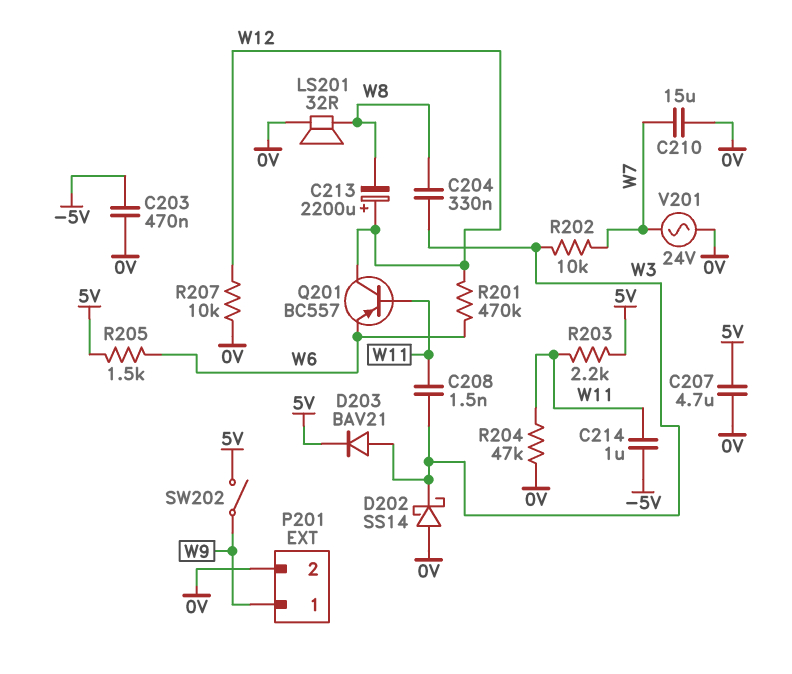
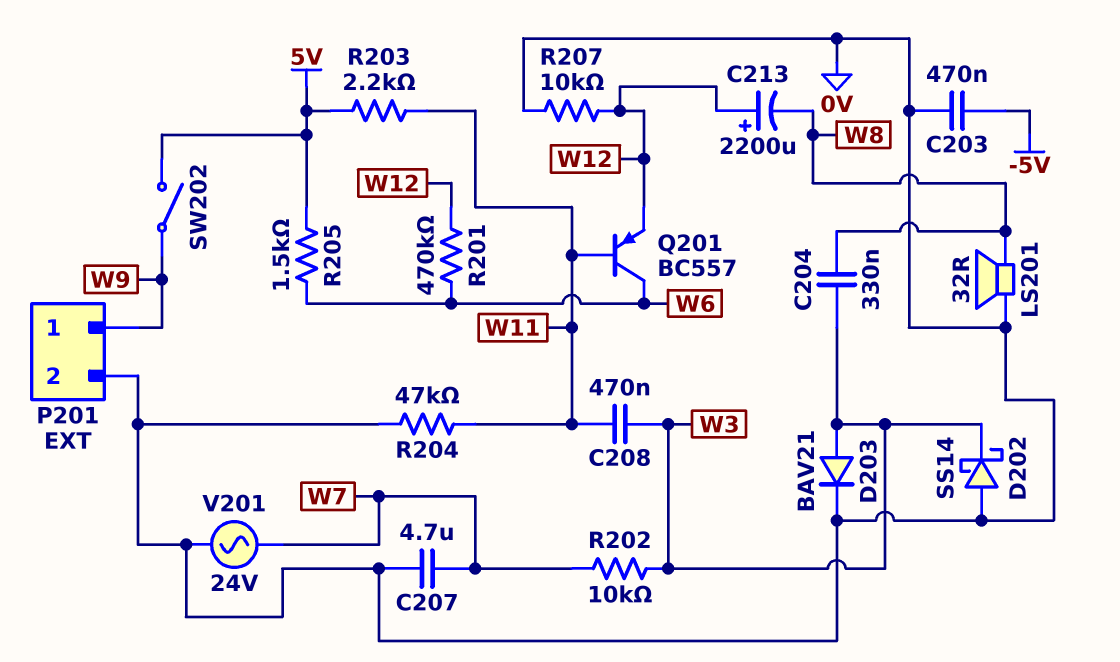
C207: 4.7uF (0V, 5V) -> 4.7uF (0V, W7)
C208: 1.5nF (W3, W11) -> 470nF (W3, W11)
C210: 15uF (0V, W7) -> none
C214: 1uF (-5V, W11) -> none
D203: diode BAV21 (A W3, K 5V) -> diode BAV21 (A W3, K 0V)
Q201: PNP BC557 (B W11, C W12, E W6) -> PNP BC557 (B W11, C W6, E W12)

